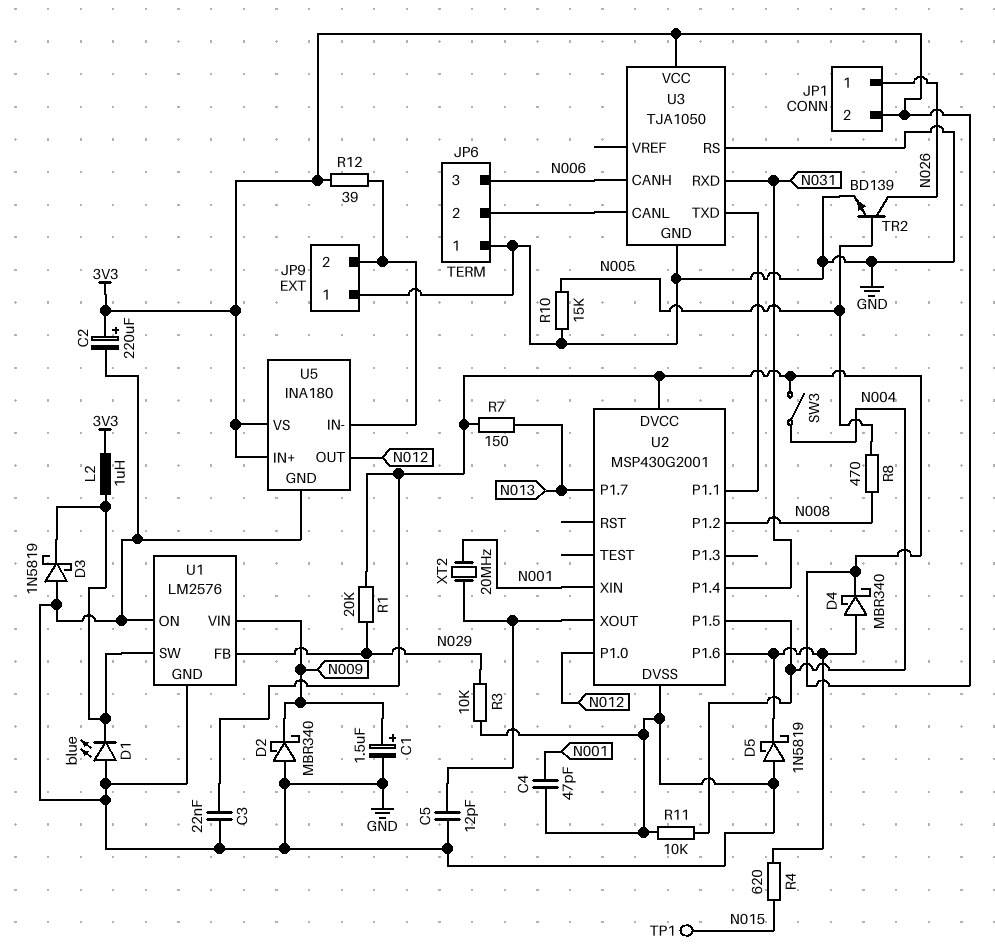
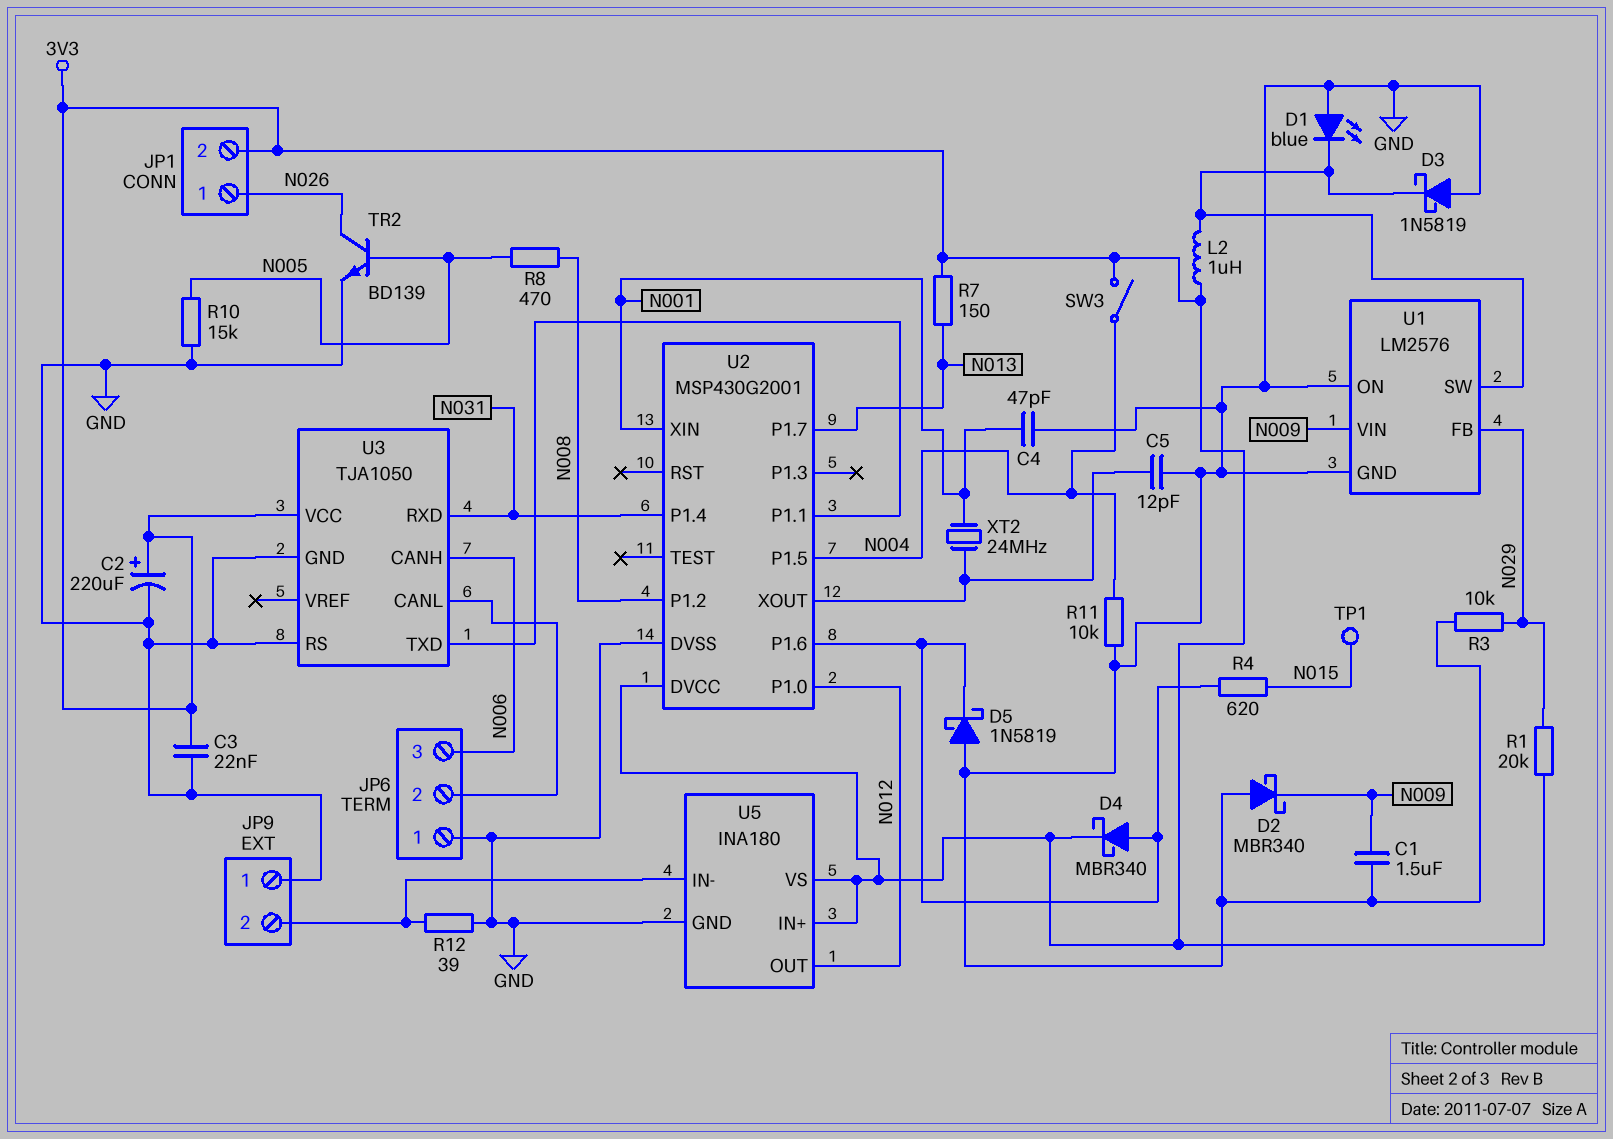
C1: 1.5uF (plus N009, minus GND) -> 1.5uF (GND, N009)
R12: 39 (3V3, JP9/2) -> 39 (GND, JP9/2)
XT2: 20MHz (N001, U2/XOUT) -> 24MHz (N001, U2/XOUT)

